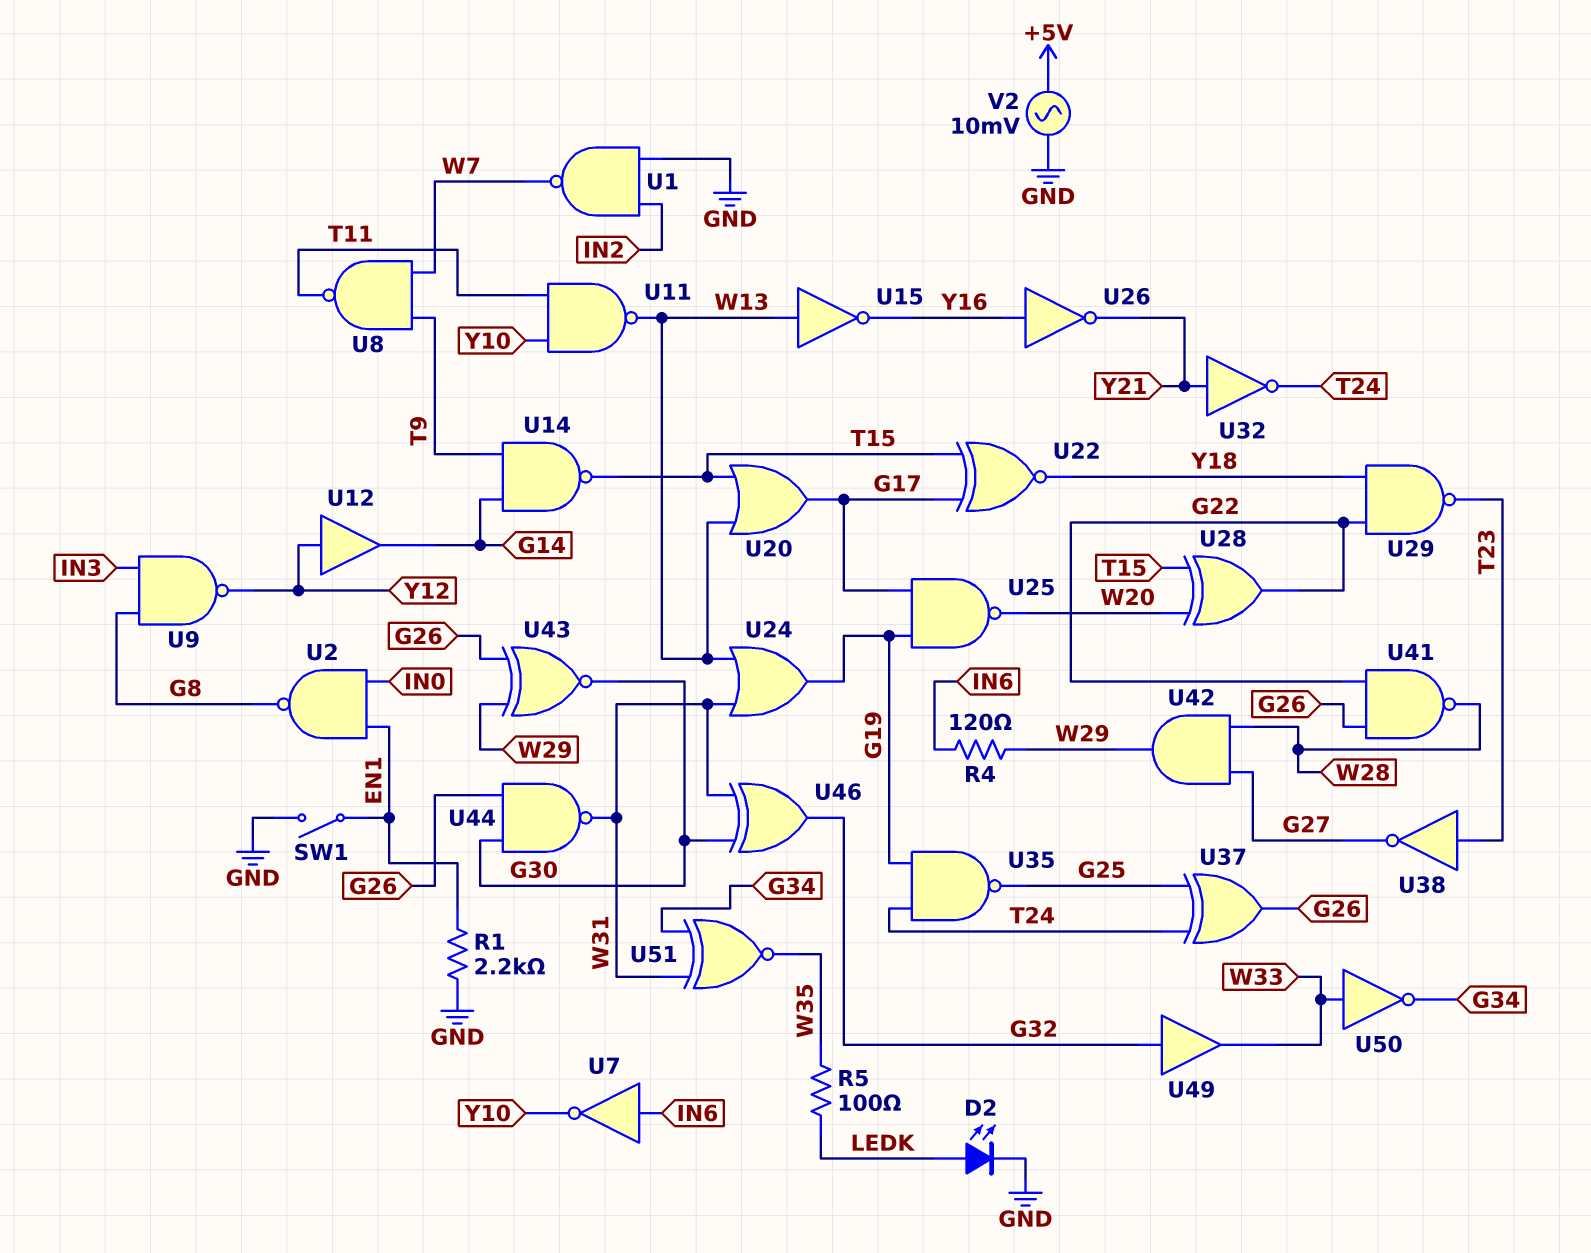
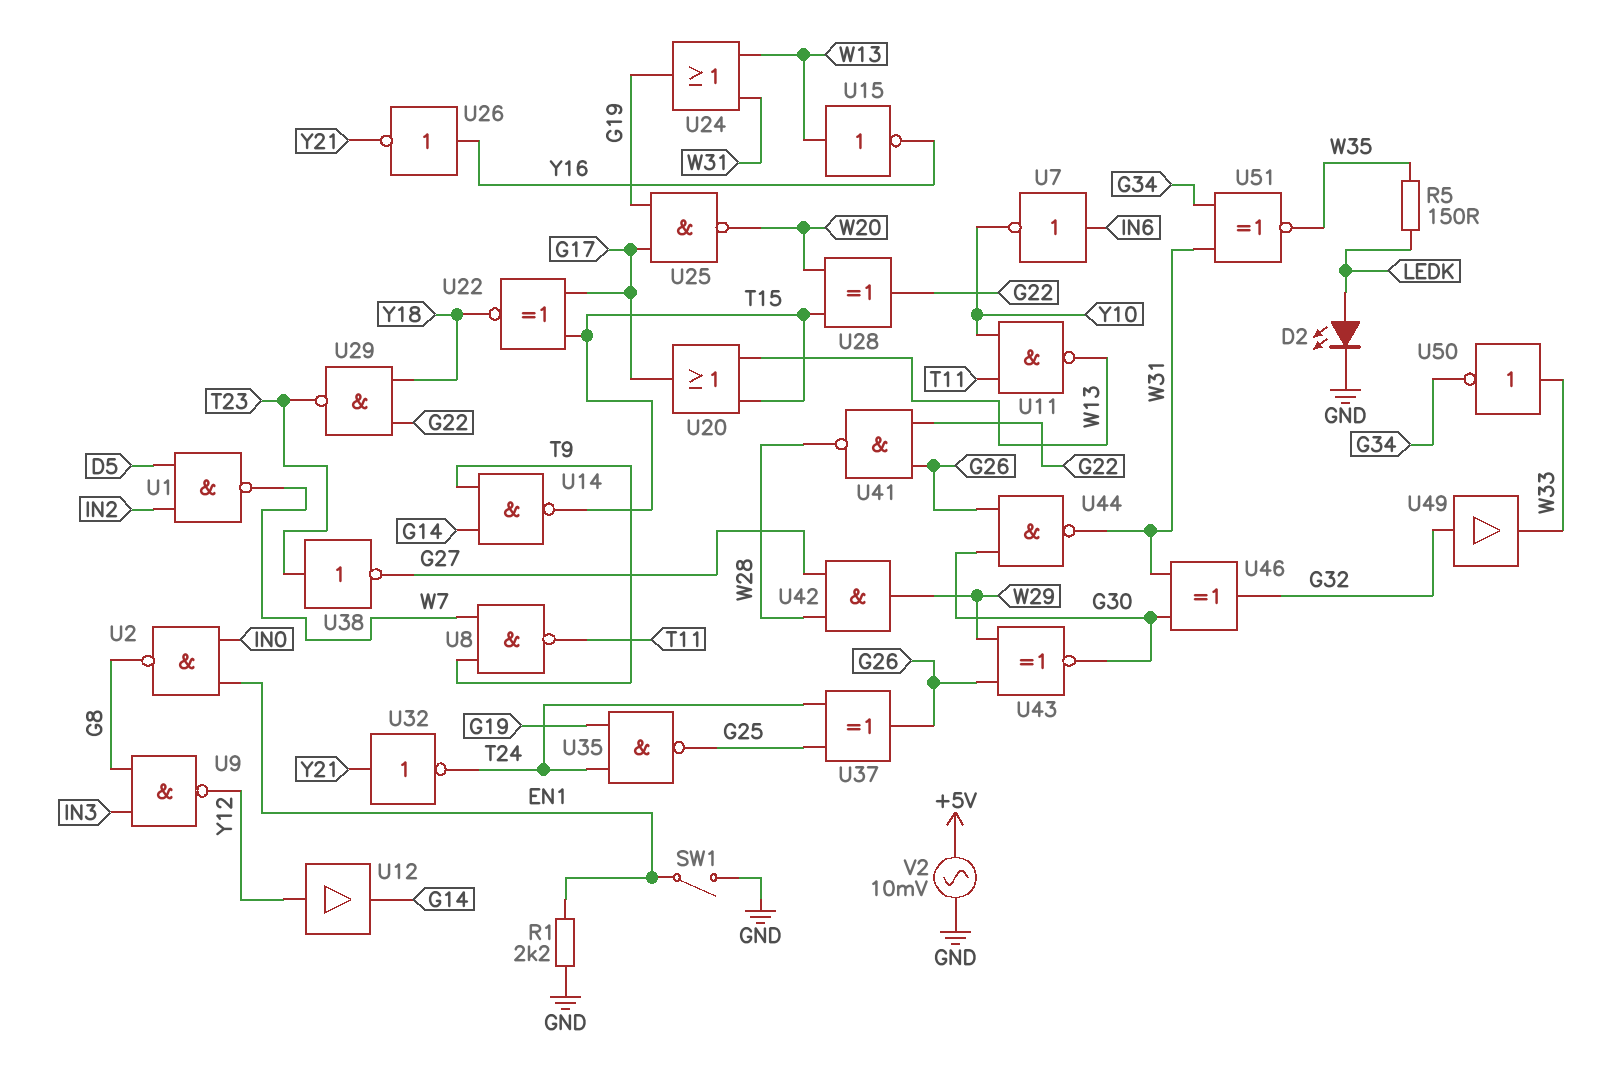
R4: 120 (IN6, W29) -> none
R5: 100 (LEDK, W35) -> 150 (LEDK, W35)
U1: NAND (in GND, in IN2, out W7) -> NAND (in D5, in IN2, out W7)

